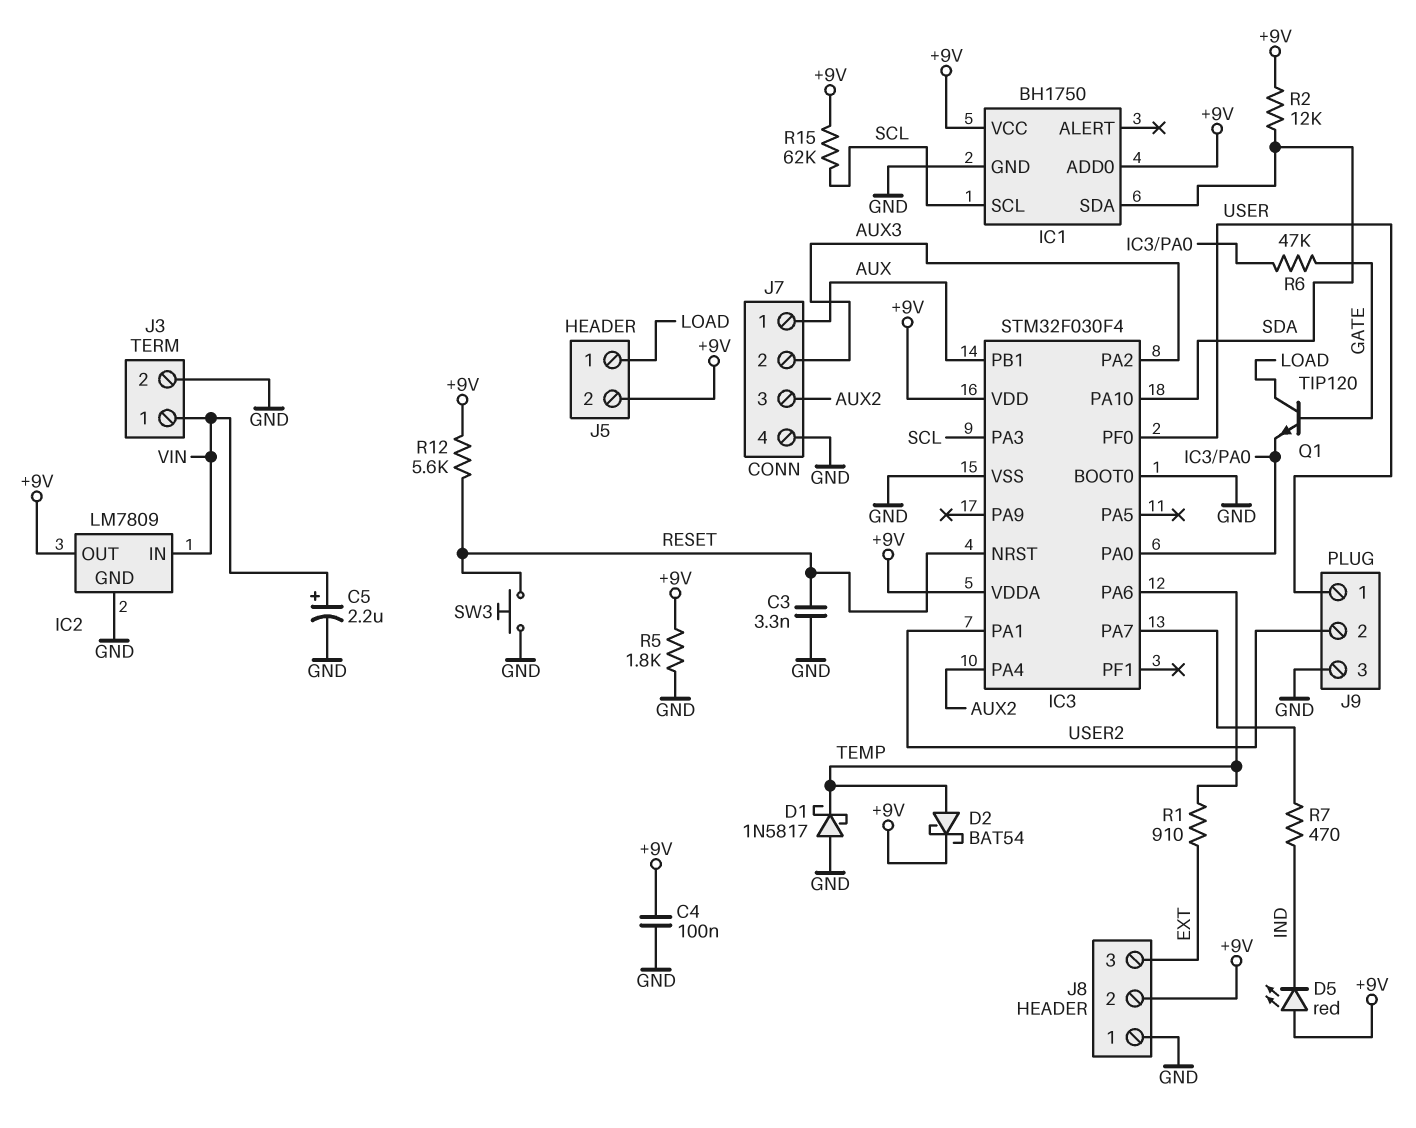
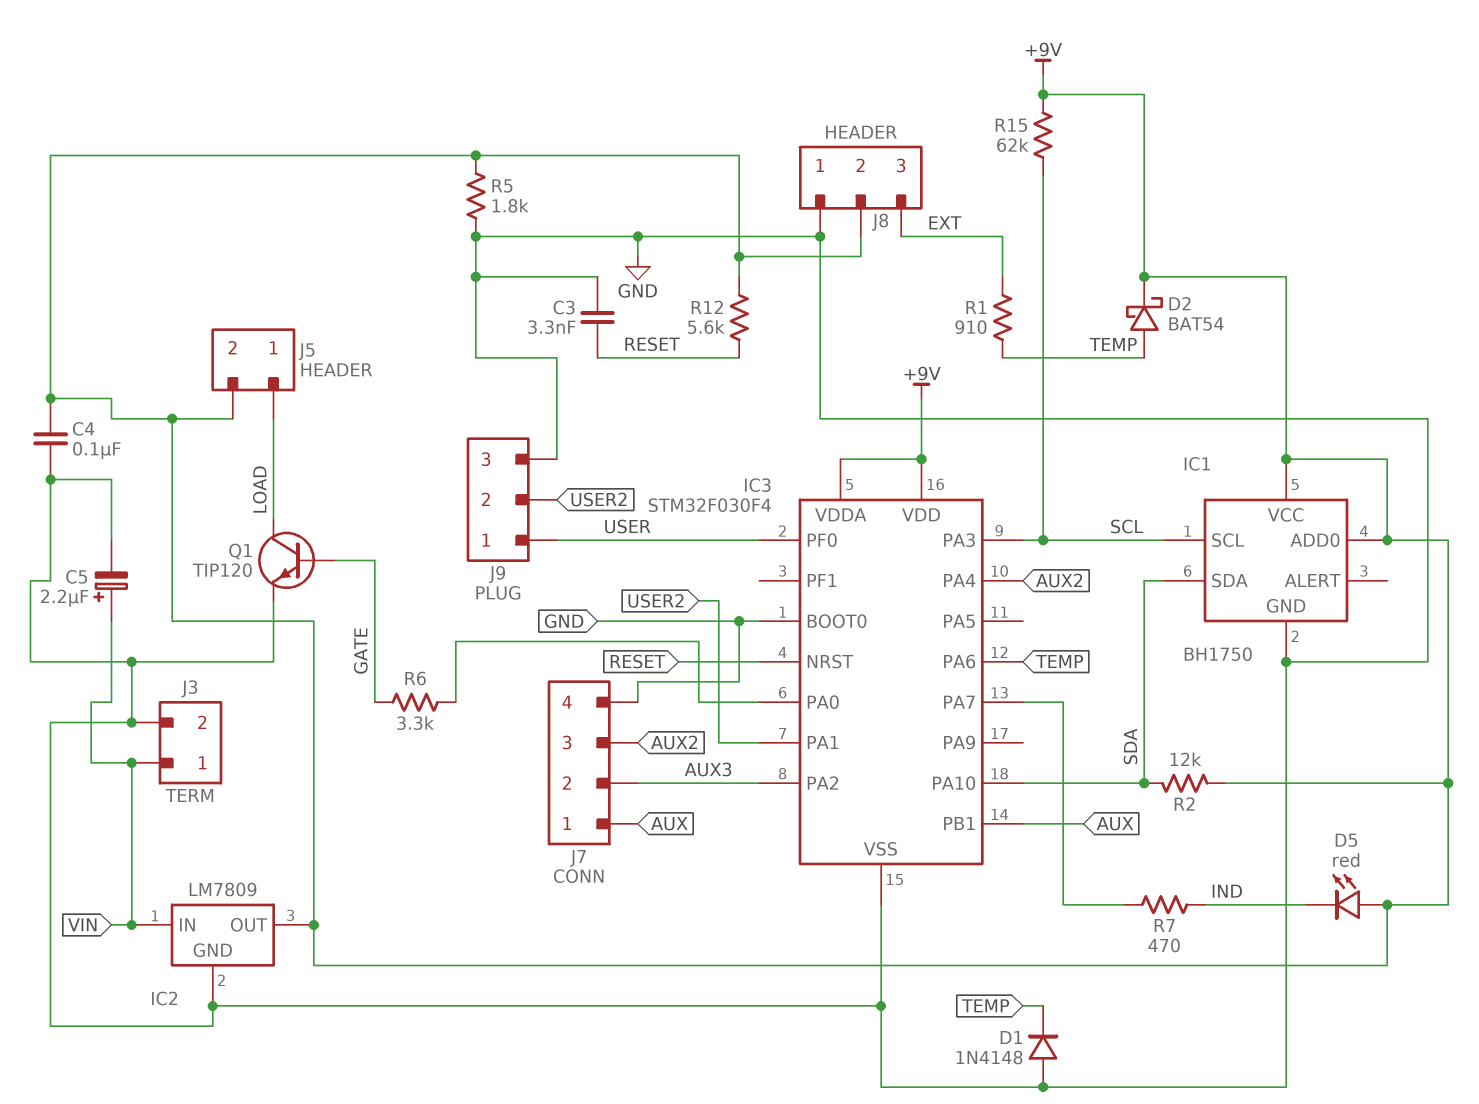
D1: schottky 1N5817 (A GND, K TEMP) -> diode 1N4148 (A GND, K TEMP)
Q1: NPN TIP120 (B GATE, C LOAD, E IC3/PA0) -> NPN TIP120 (B GATE, C LOAD, E GND)
R6: 47k (GATE, IC3/PA0) -> 3.3k (GATE, IC3/PA0)
SW3: button (GND, RESET) -> none

